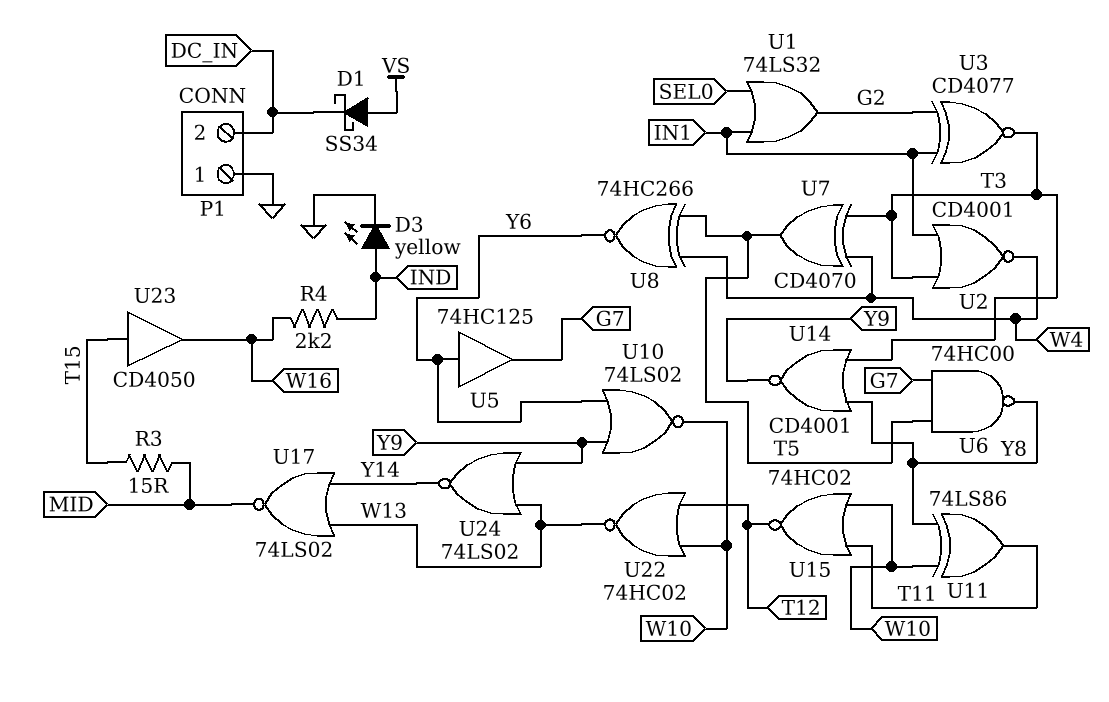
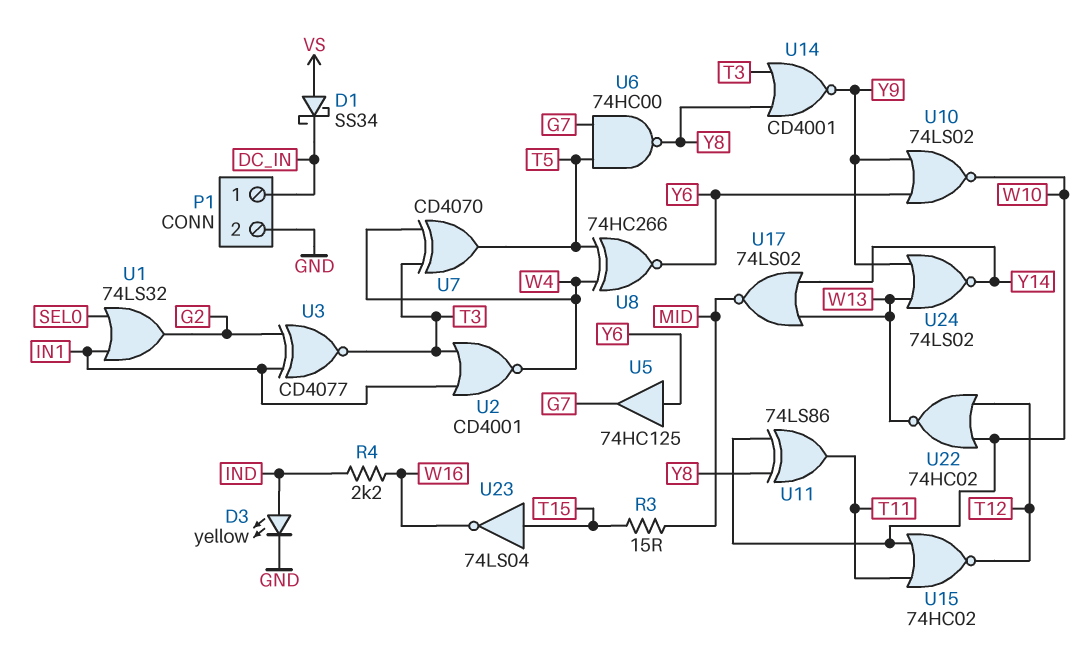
P1 pin 1: GND -> DC_IN
P1 pin 2: DC_IN -> GND
U23: buffer CD4050 (in T15, out W16) -> NOT 74LS04 (in T15, out W16)

